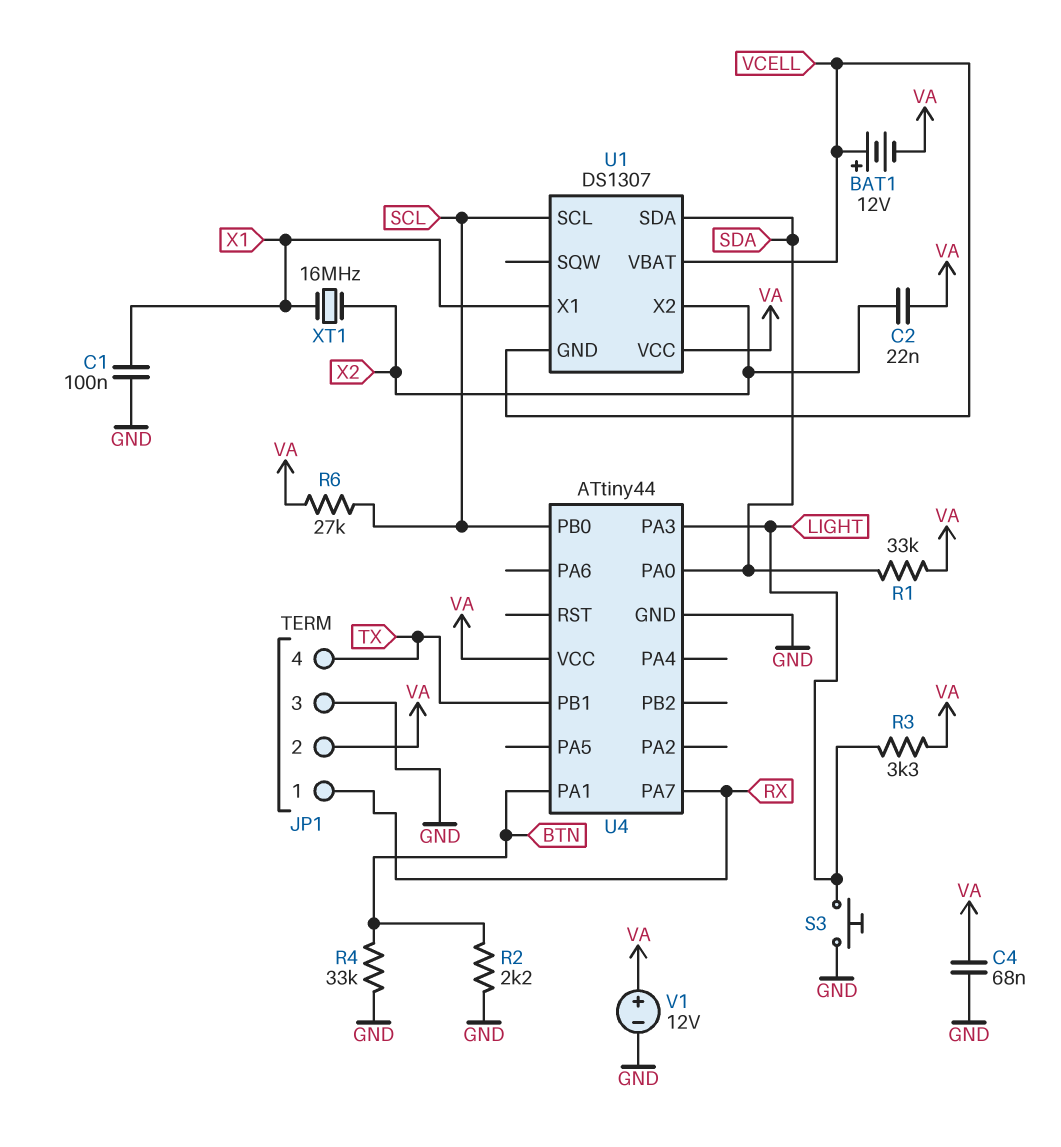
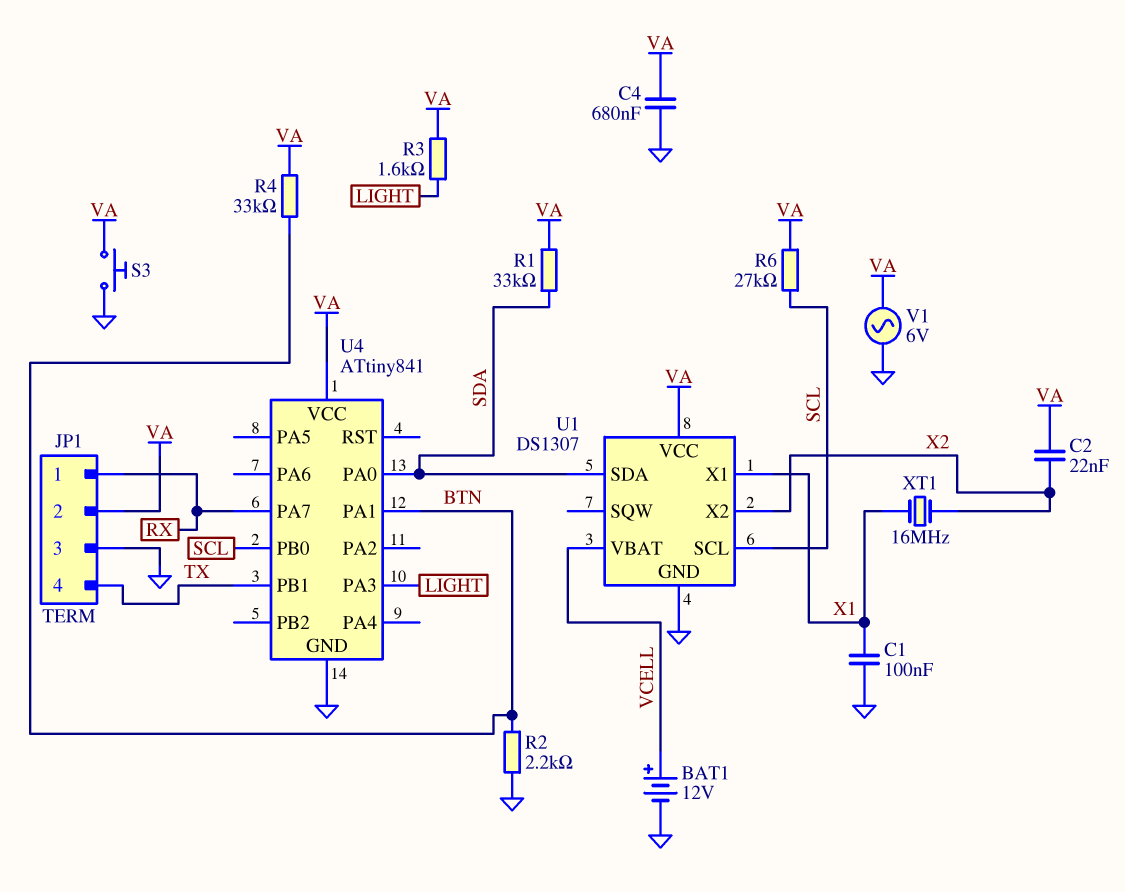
BAT1: 12V (plus VCELL, minus VA) -> 12V (plus VCELL, minus GND)
C4: 68nF (GND, VA) -> 680nF (GND, VA)
R3: 3.3k (LIGHT, VA) -> 1.6k (LIGHT, VA)
R4: 33k (BTN, GND) -> 33k (BTN, VA)
S3: button (GND, LIGHT) -> button (GND, VA)
U1 pin GND: VCELL -> GND
U4: ATtiny44 -> ATtiny841
V1: 12V (plus VA, minus GND) -> AC 6V (GND, VA)

